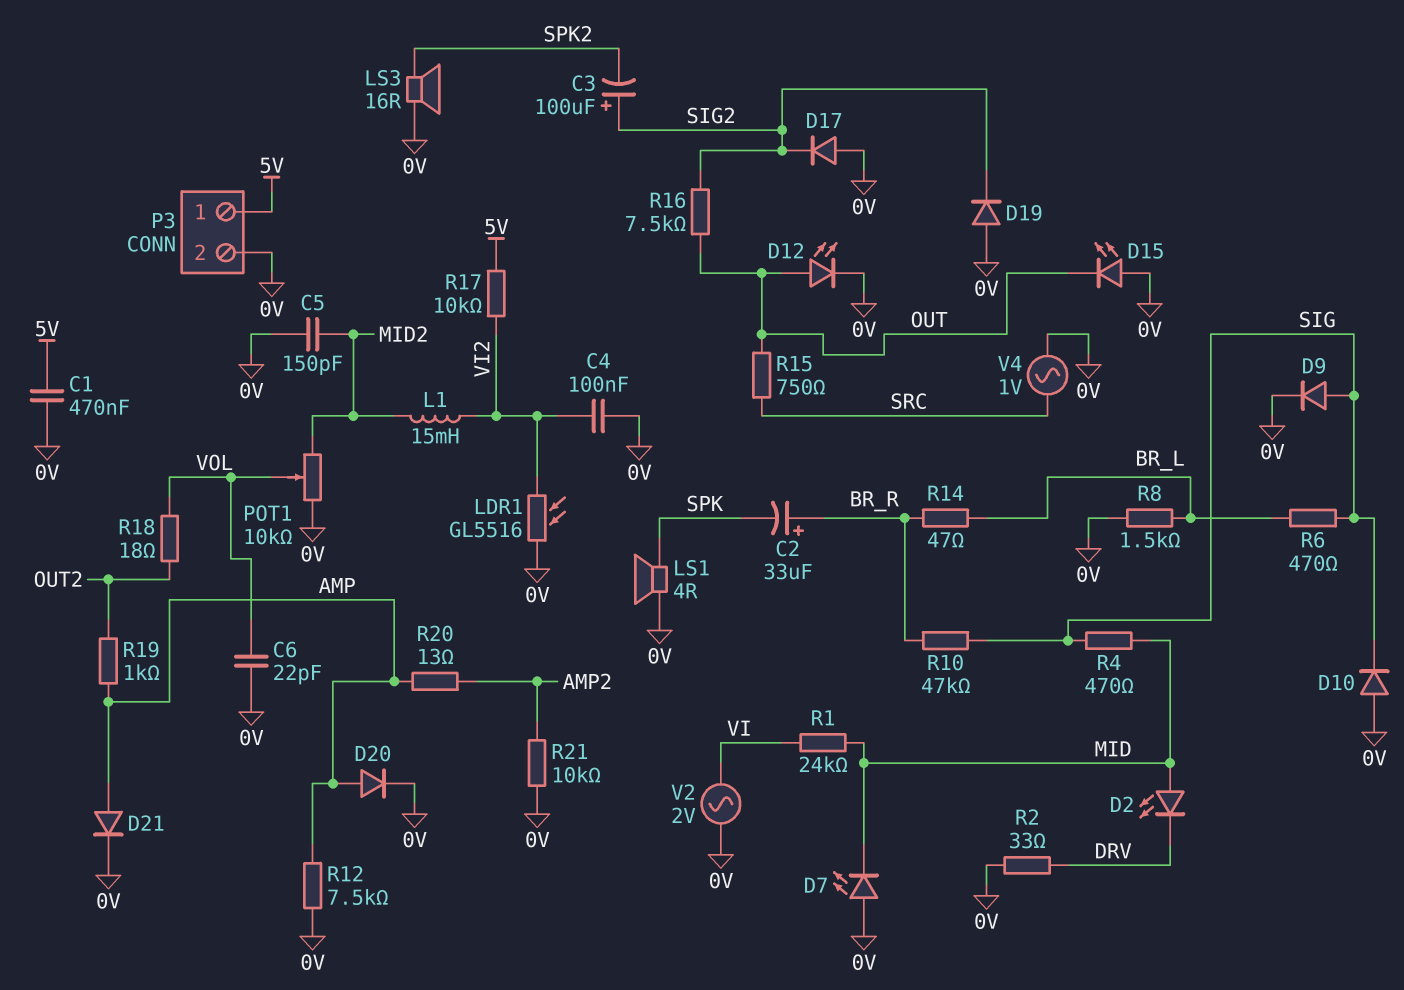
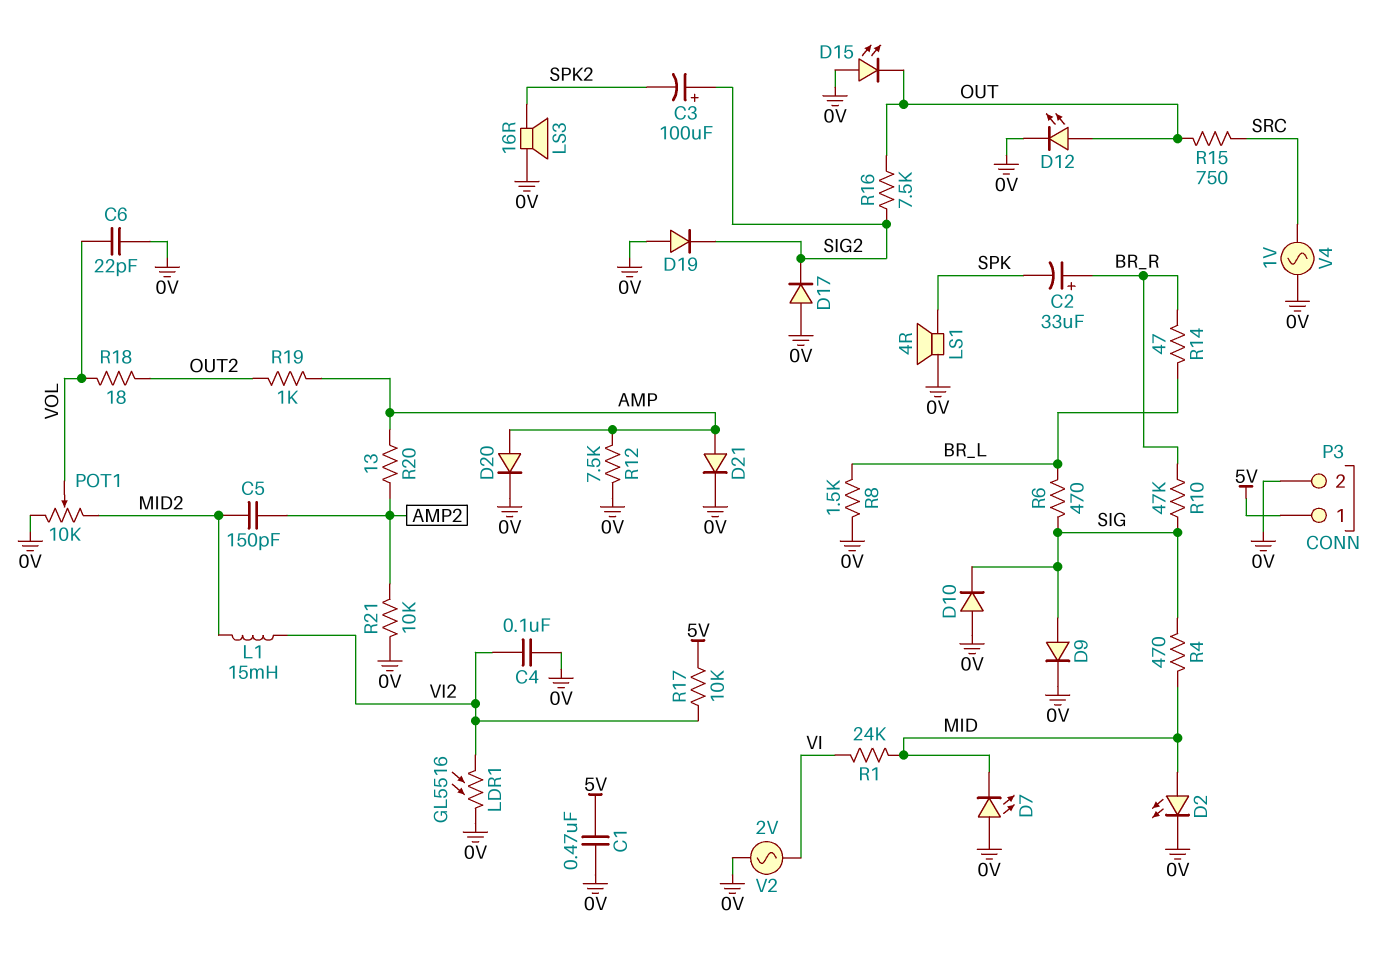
C5: 150pF (0V, MID2) -> 150pF (AMP2, MID2)
D2: LED (A MID, K DRV) -> LED (A MID, K 0V)
R2: 33 (0V, DRV) -> none

